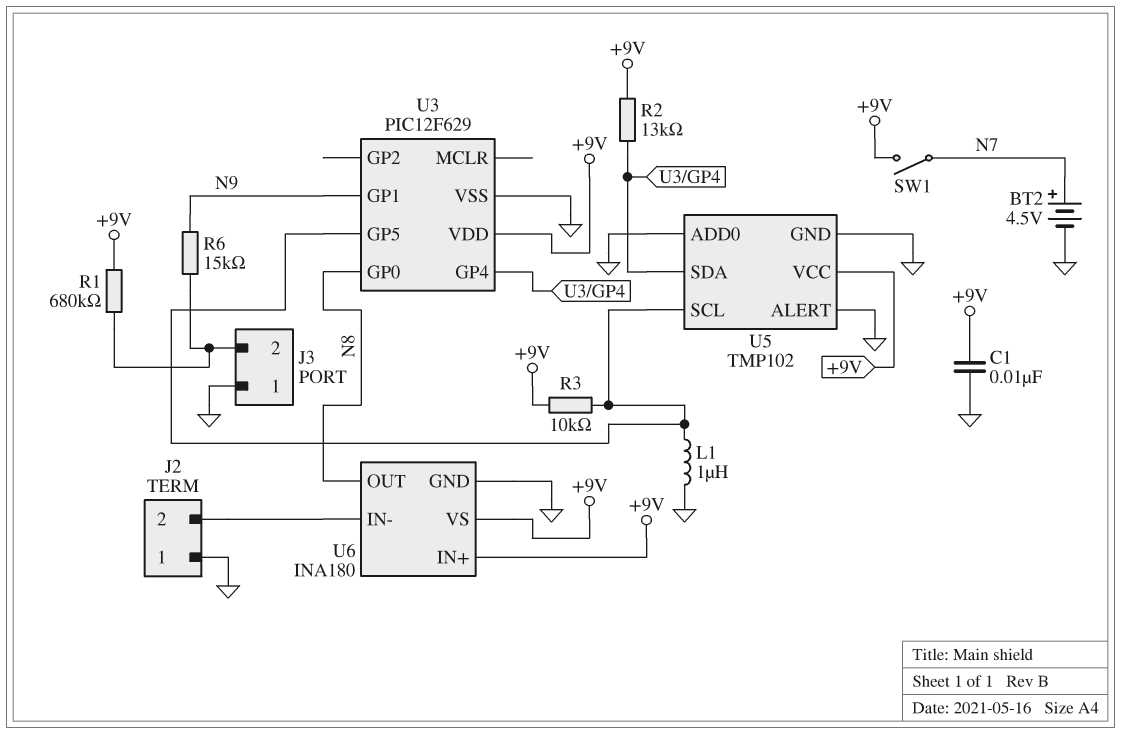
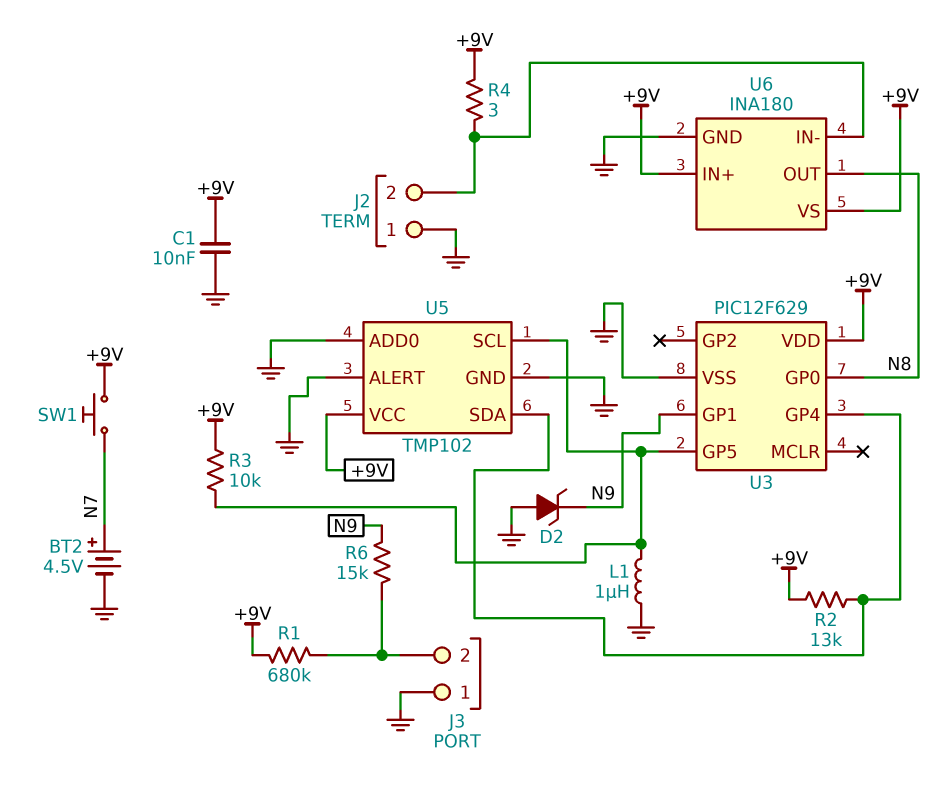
D2: none -> zener (A GND, K N9)
R4: none -> 3 (+9V, J2/2)
SW1: switch (+9V, N7) -> button (+9V, N7)

